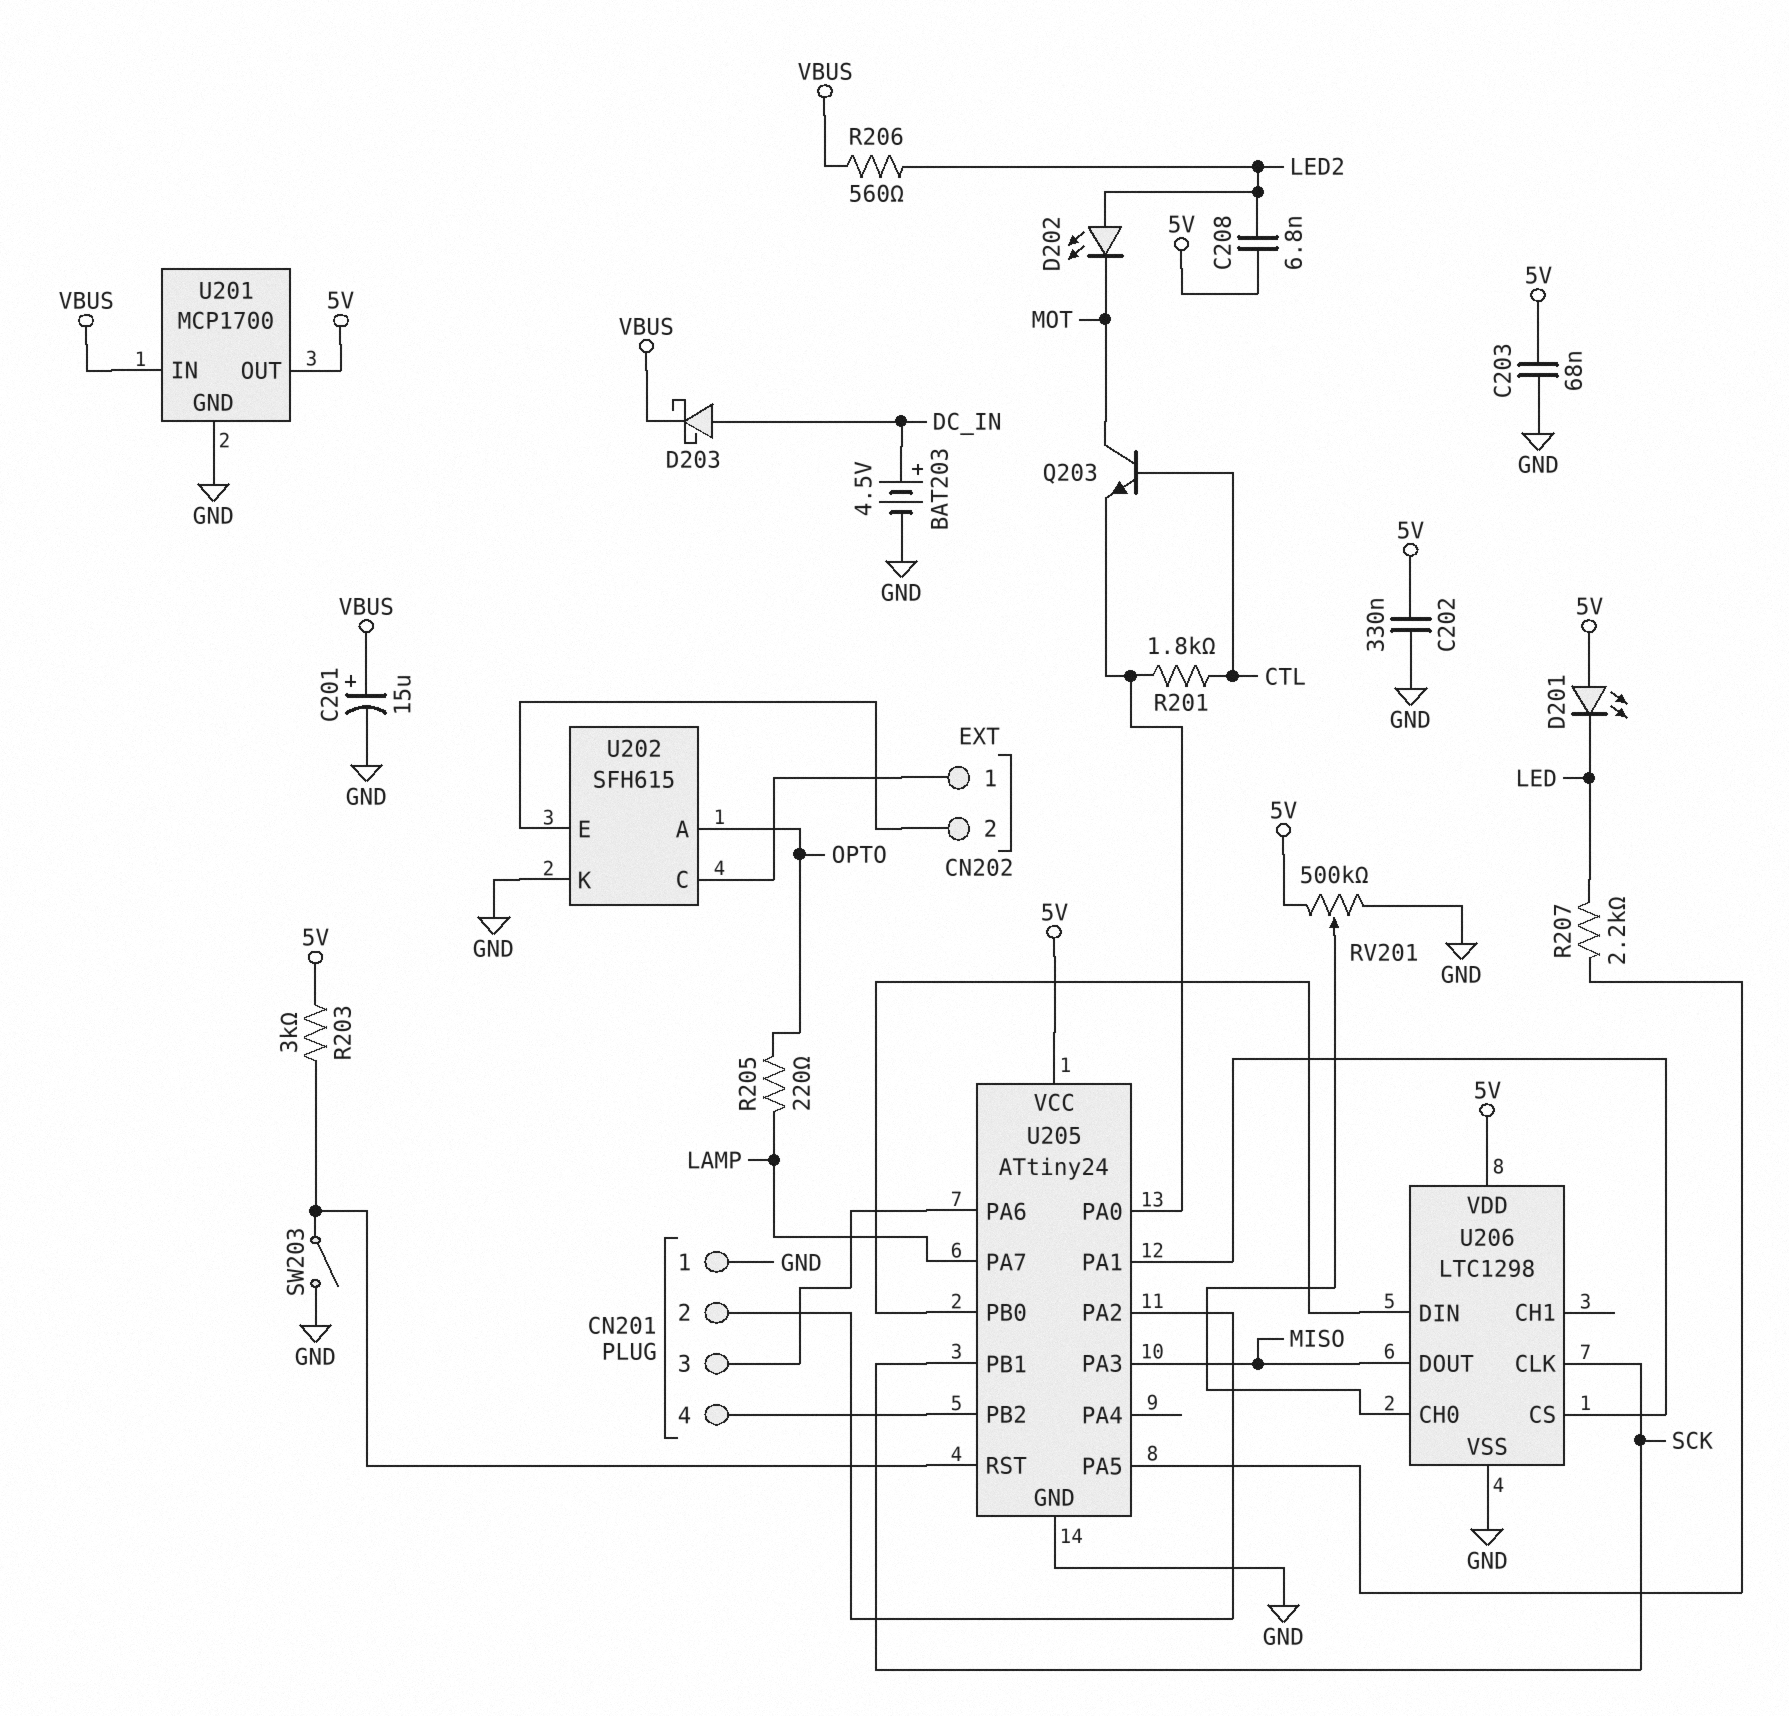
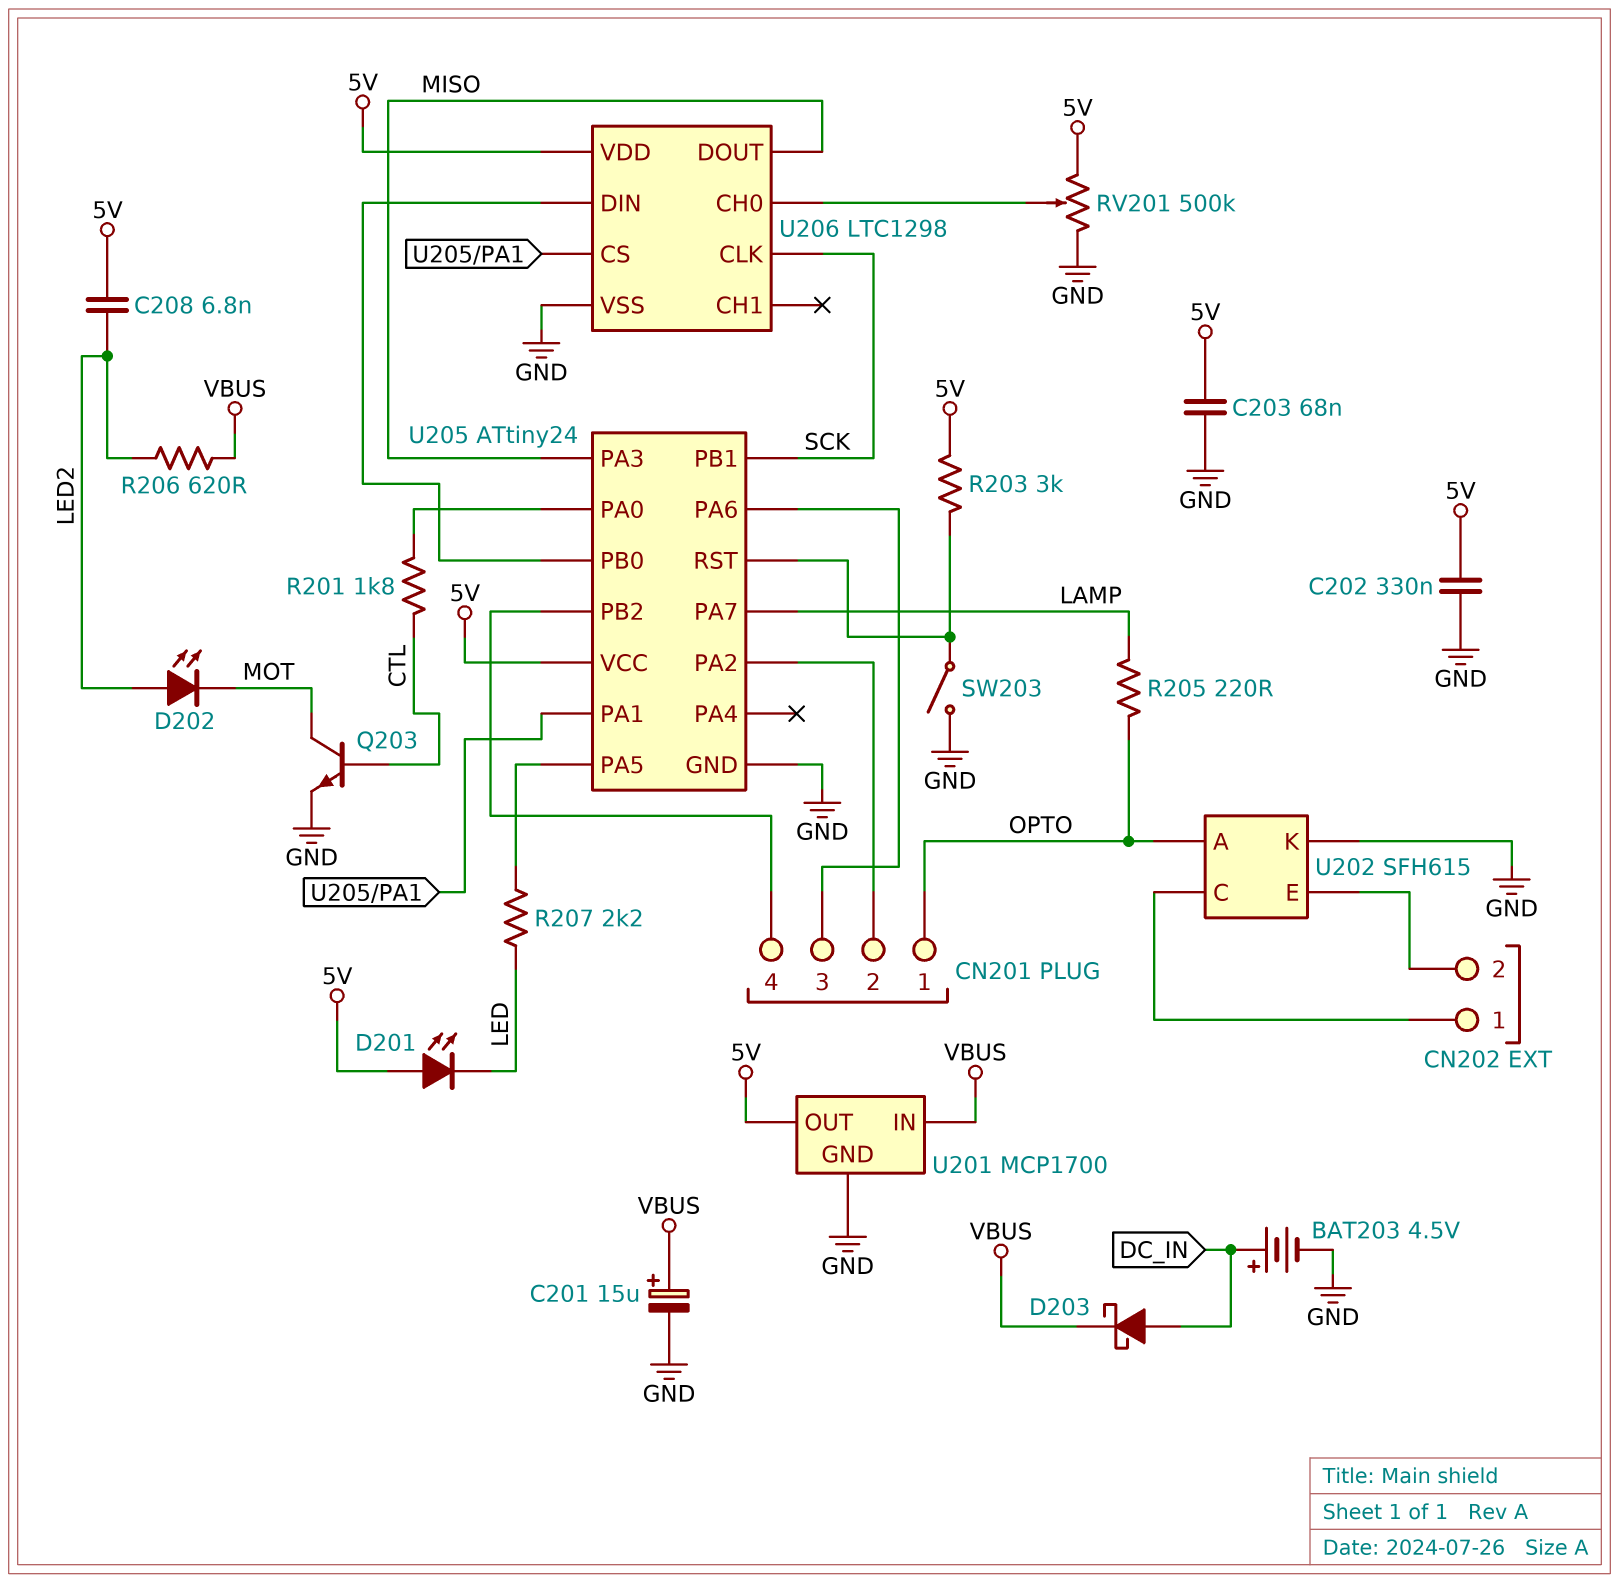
CN201 pin 1: GND -> OPTO
Q203: NPN (B CTL, C MOT, E U205/PA0) -> NPN (B CTL, C MOT, E GND)
R206: 560 (LED2, VBUS) -> 620 (LED2, VBUS)

